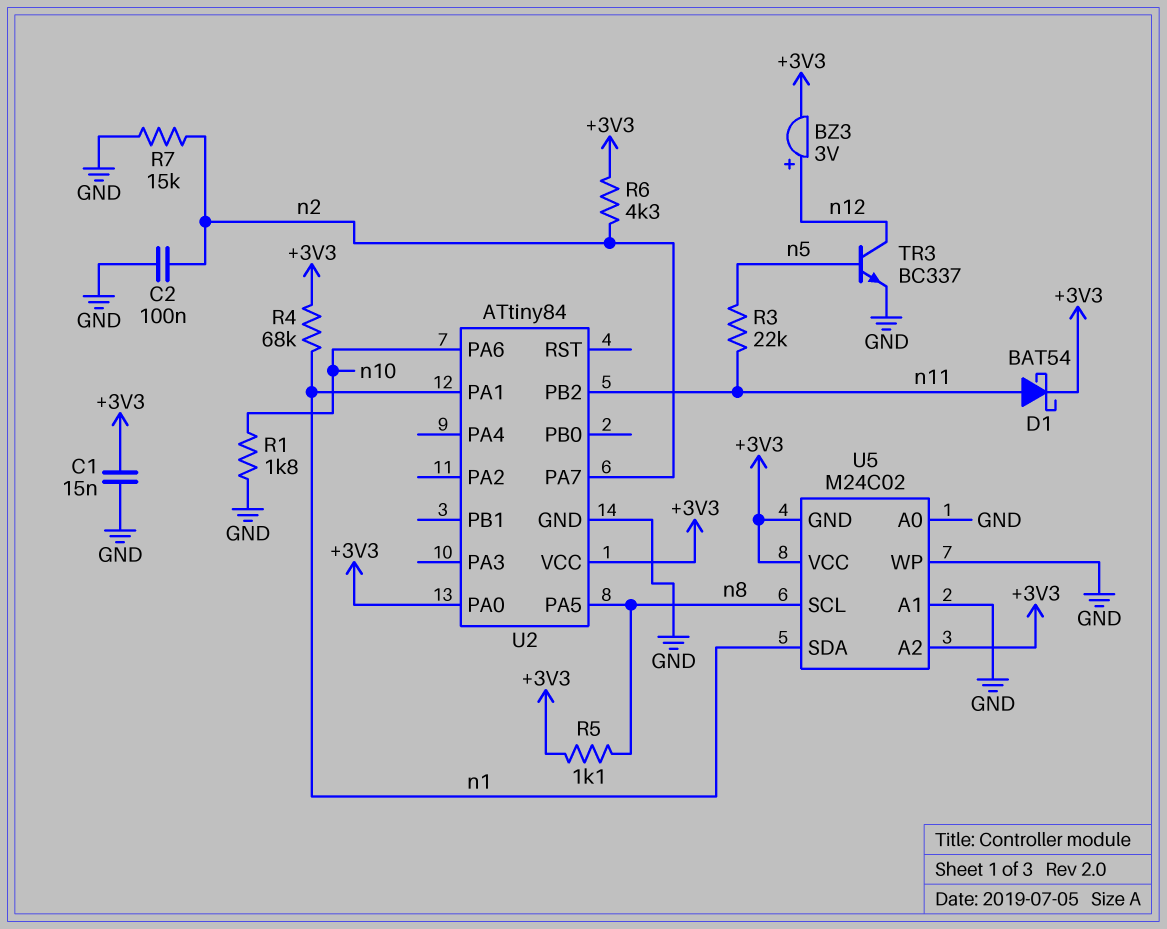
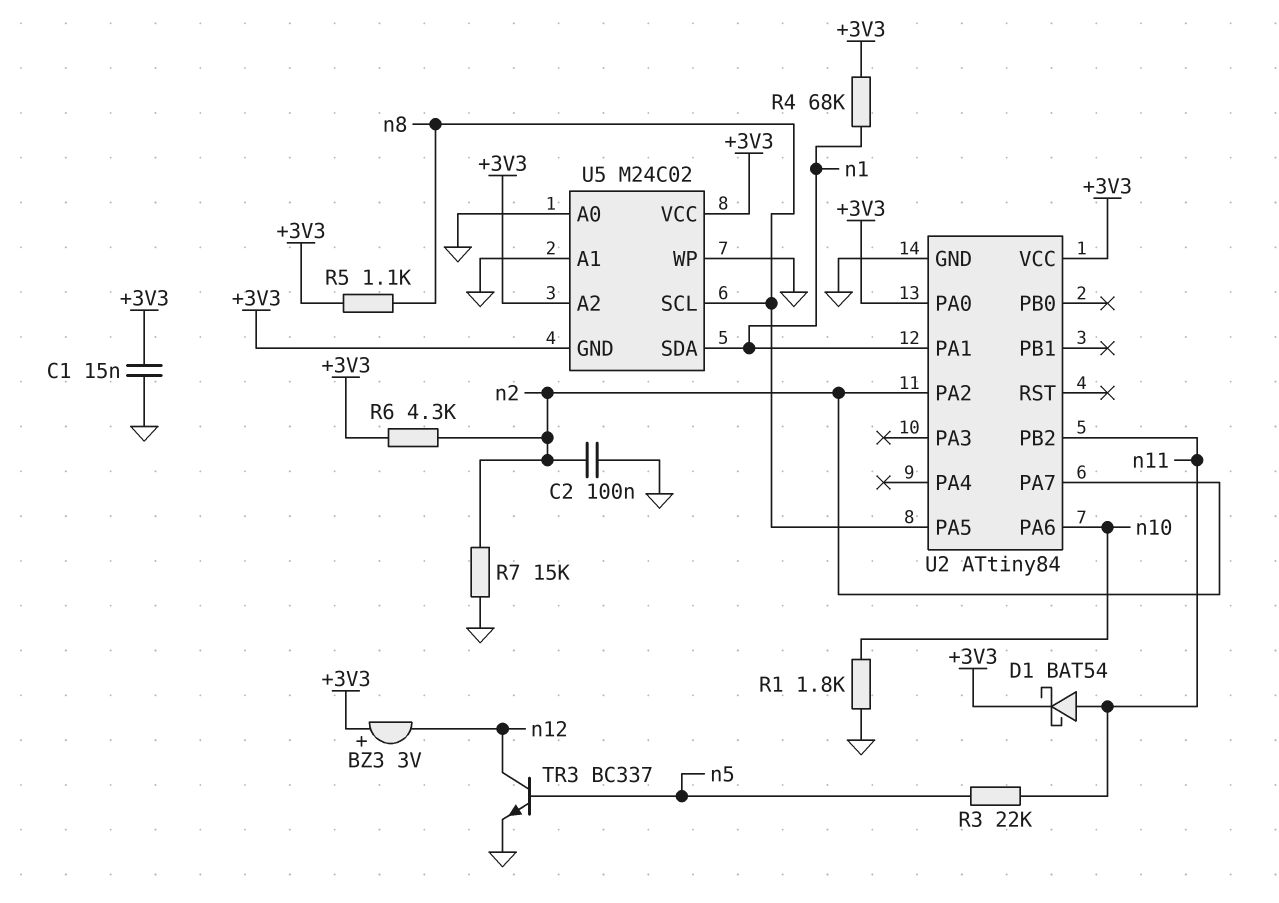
BZ3: buzzer 3V (plus n12, minus +3V3) -> buzzer 3V (plus +3V3, minus n12)
U2 pin PA2: none -> n2

